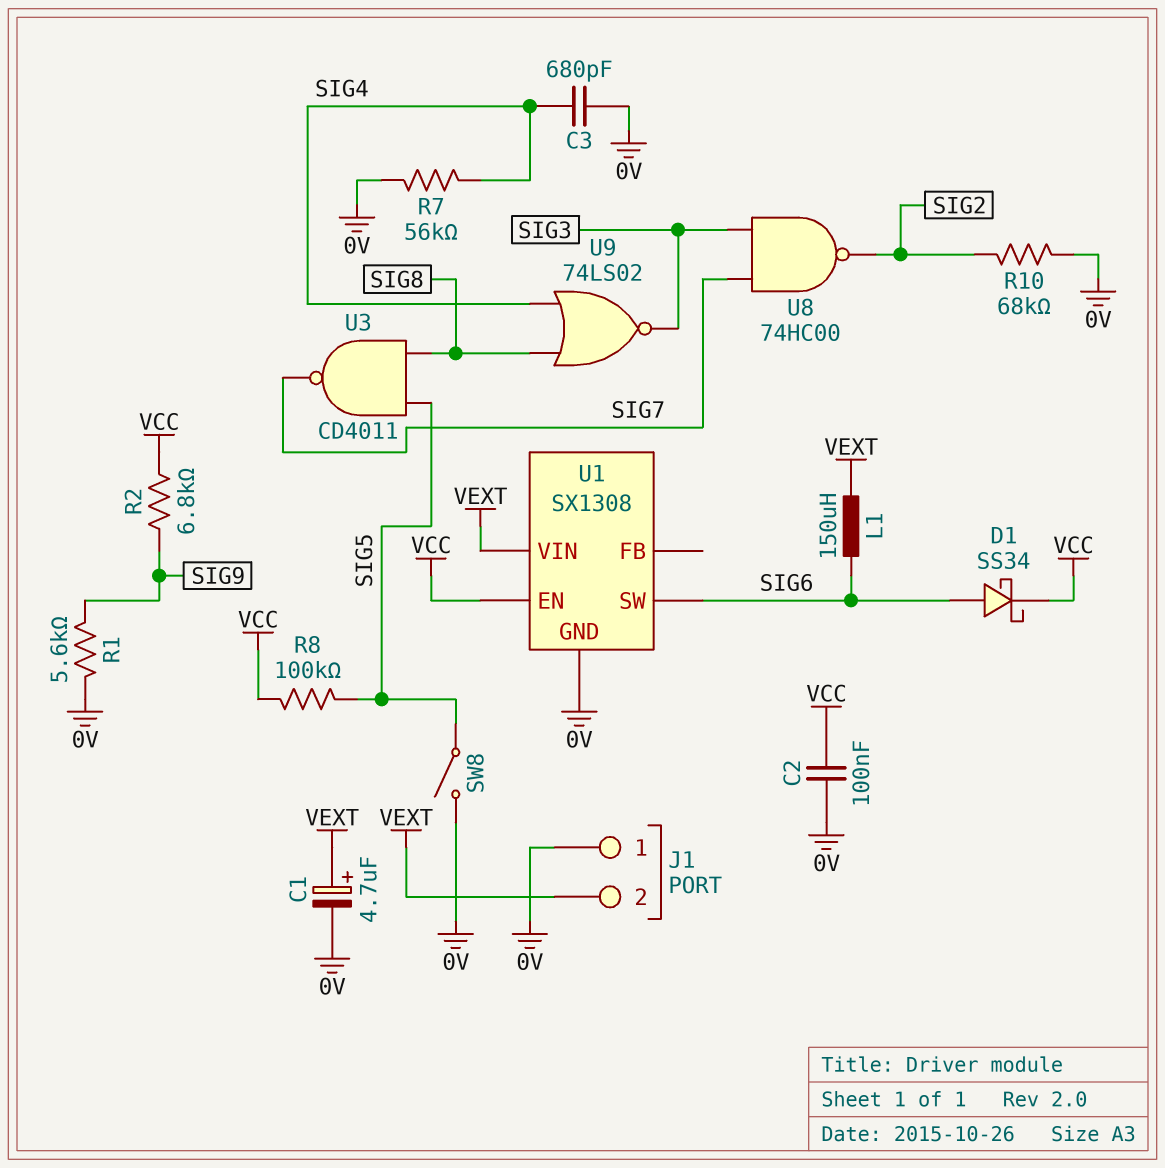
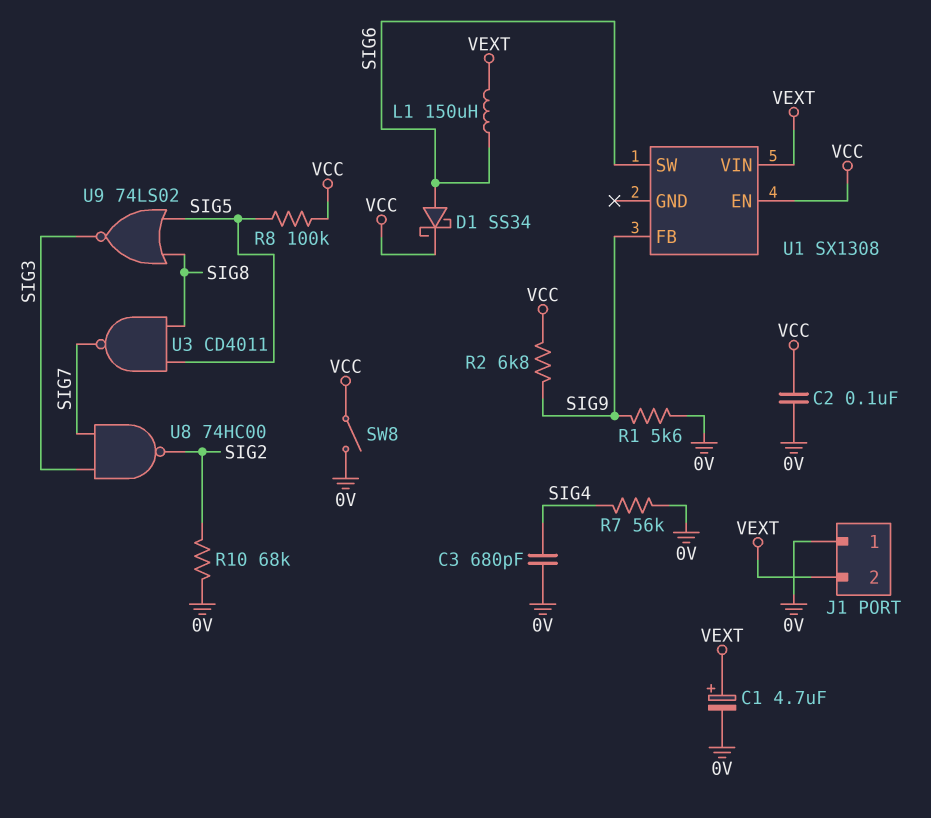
SW8: switch (0V, SIG5) -> switch (0V, VCC)
U1 pin FB: none -> SIG9
U1 pin GND: 0V -> none
U9: NOR 74LS02 (in SIG4, in SIG8, out SIG3) -> NOR 74LS02 (in SIG5, in SIG8, out SIG3)

